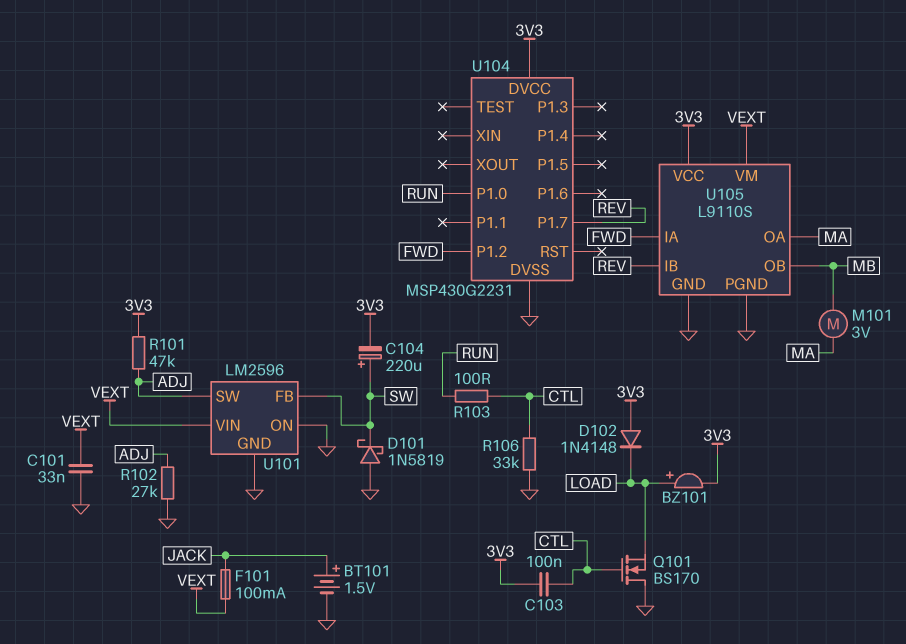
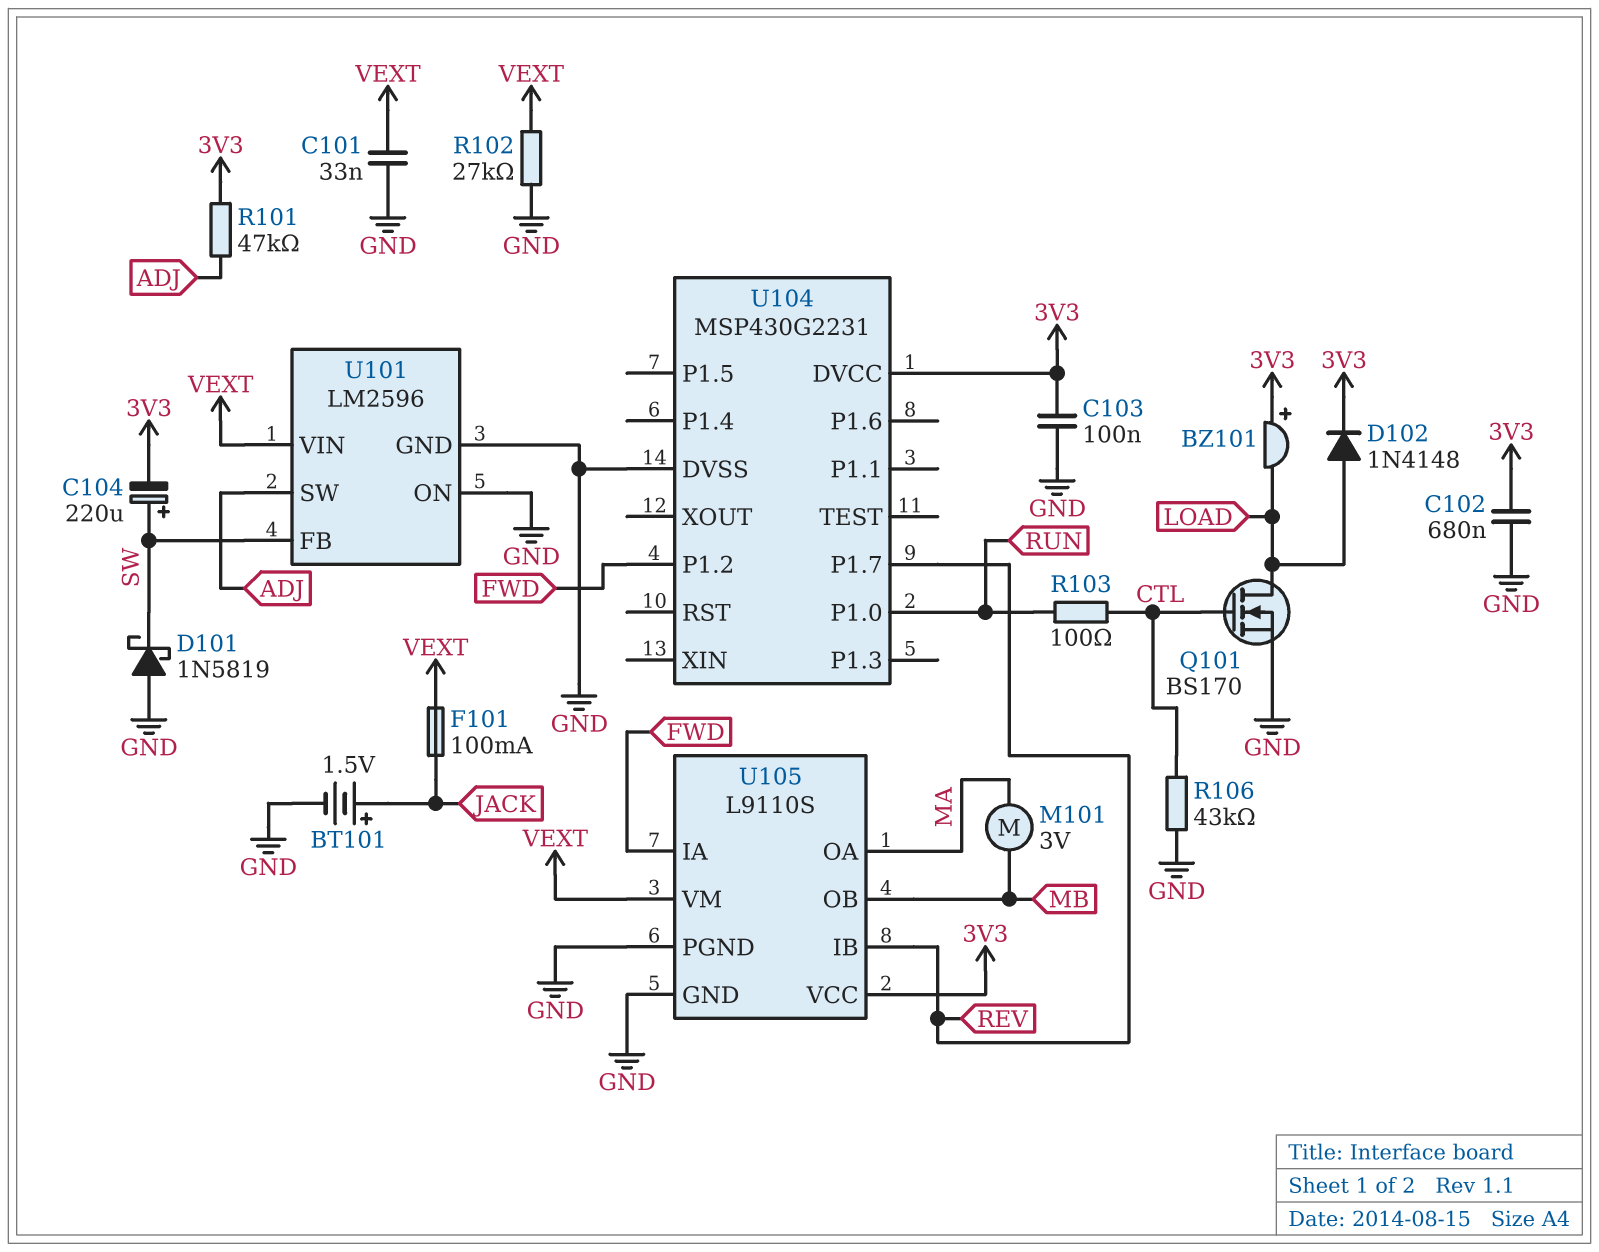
BZ101: buzzer (plus LOAD, minus 3V3) -> buzzer (plus 3V3, minus LOAD)
C102: none -> 680nF (3V3, GND)
C103: 100nF (3V3, CTL) -> 100nF (3V3, GND)
D102: diode 1N4148 (A 3V3, K LOAD) -> diode 1N4148 (A LOAD, K 3V3)
Q101: NMOS BS170 (G CTL, D GND, S LOAD) -> NMOS BS170 (G CTL, D LOAD, S GND)
R102: 27k (ADJ, GND) -> 27k (GND, VEXT)
R106: 33k (CTL, GND) -> 43k (CTL, GND)

